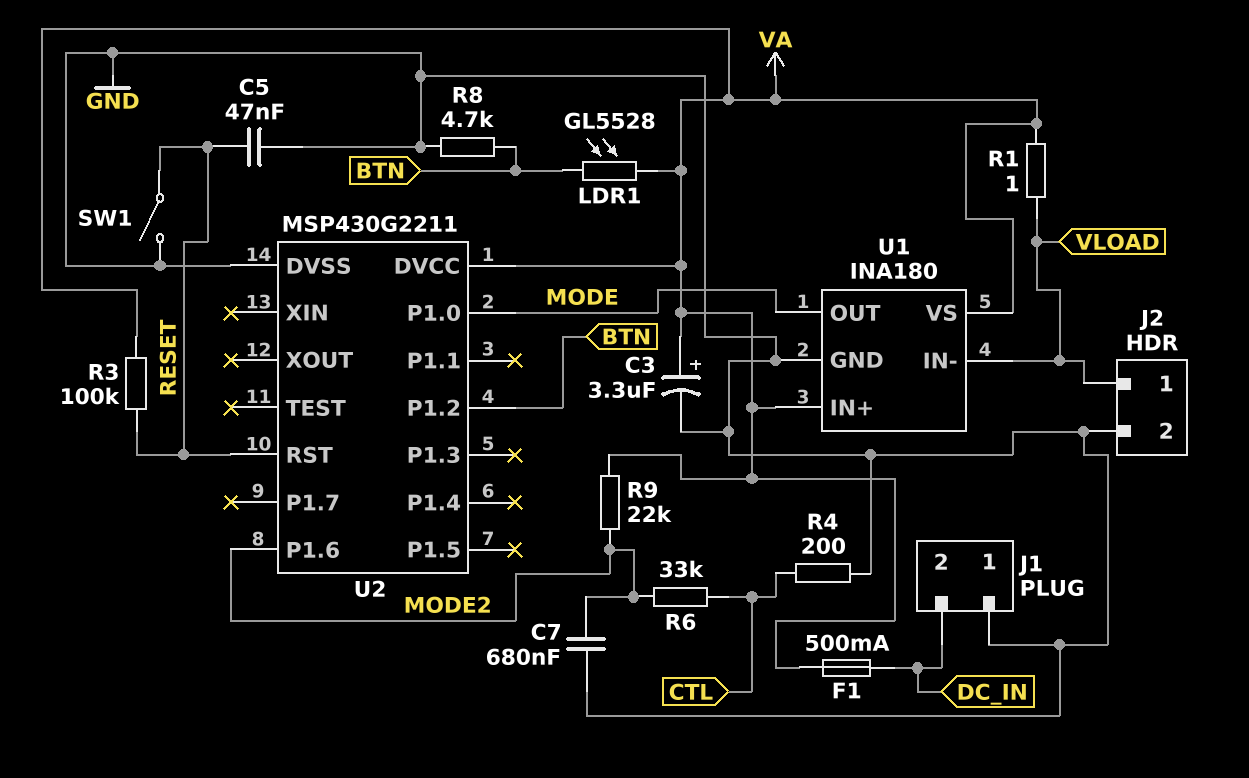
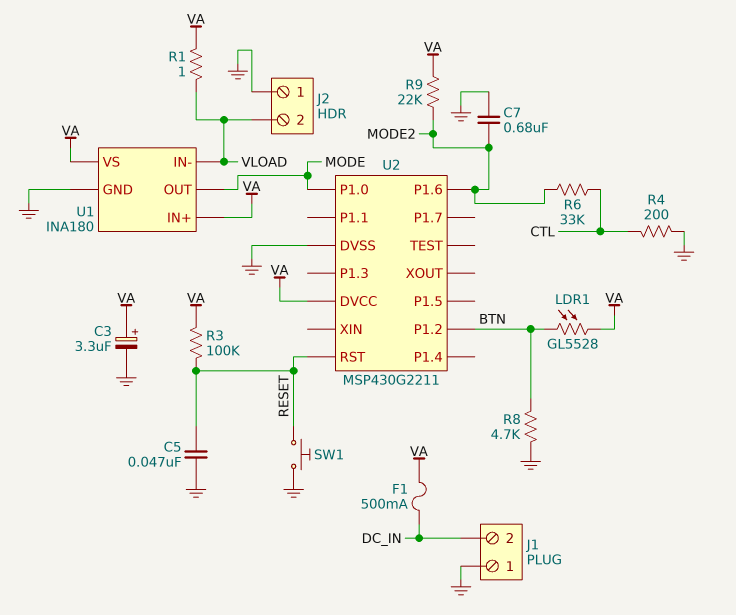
J2 pin 1: VLOAD -> GND
J2 pin 2: GND -> VLOAD
SW1: switch (GND, RESET) -> button (GND, RESET)

